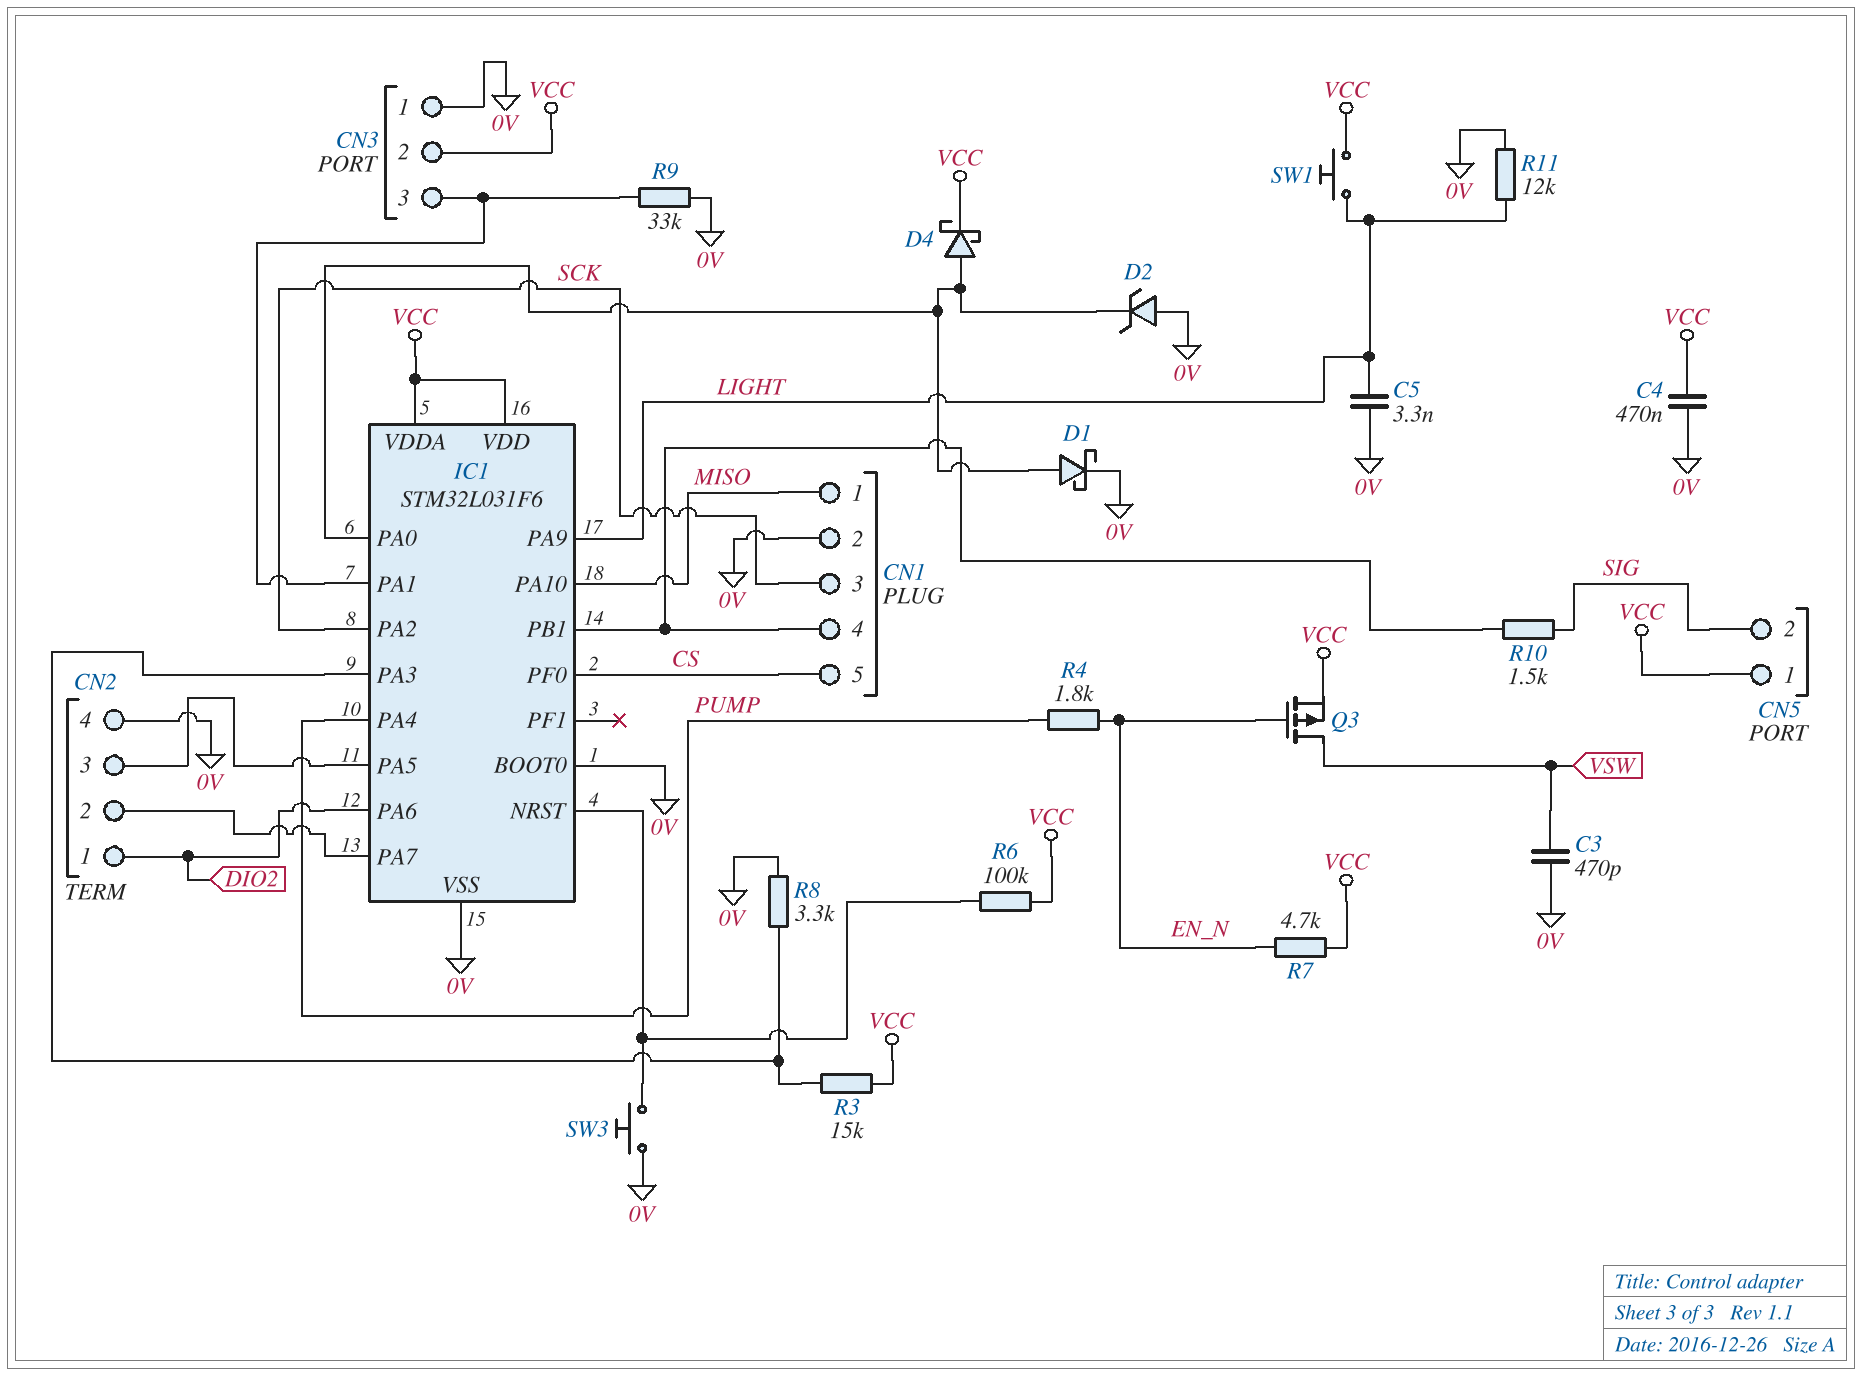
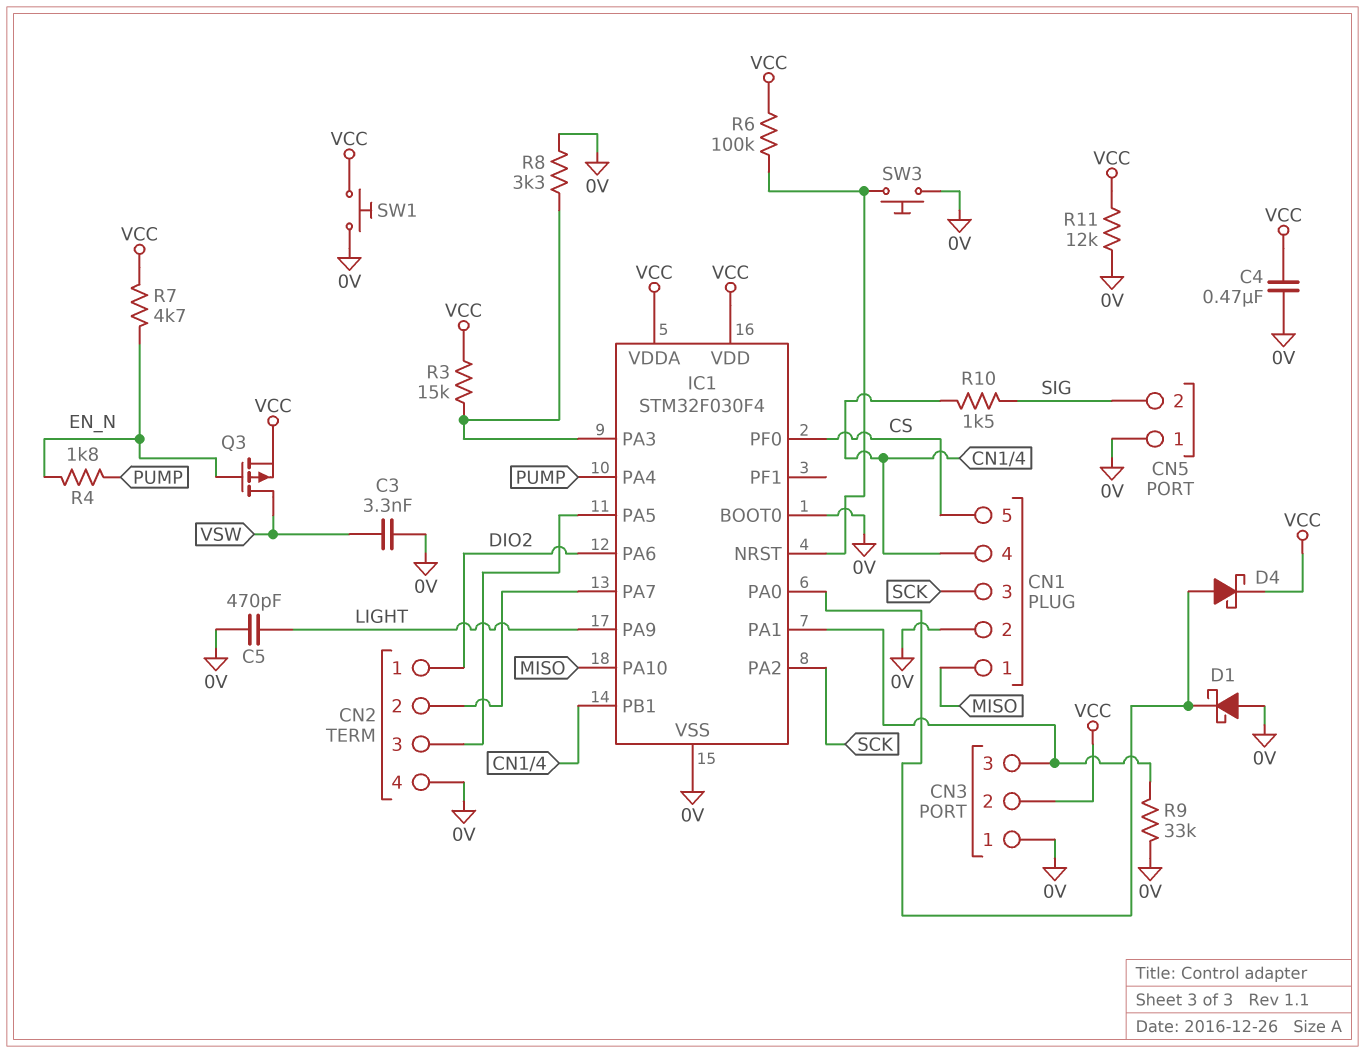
C3: 470pF (0V, VSW) -> 3.3nF (0V, VSW)
C5: 3.3nF (0V, LIGHT) -> 470pF (0V, LIGHT)
CN5 pin 1: VCC -> 0V
D1: schottky (A IC1/PA0, K 0V) -> schottky (A 0V, K IC1/PA0)
D2: zener (A 0V, K IC1/PA0) -> none
IC1: STM32L031F6 -> STM32F030F4
R11: 12k (0V, LIGHT) -> 12k (0V, VCC)
SW1: button (LIGHT, VCC) -> button (0V, VCC)

